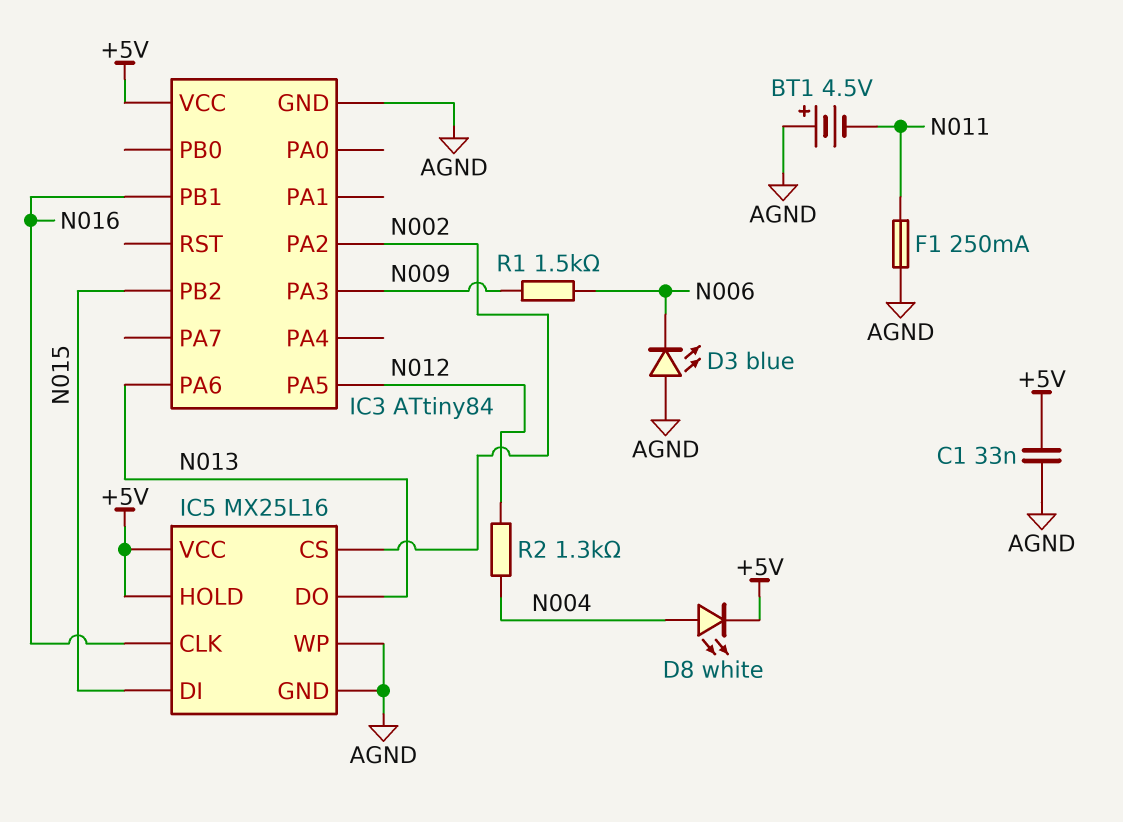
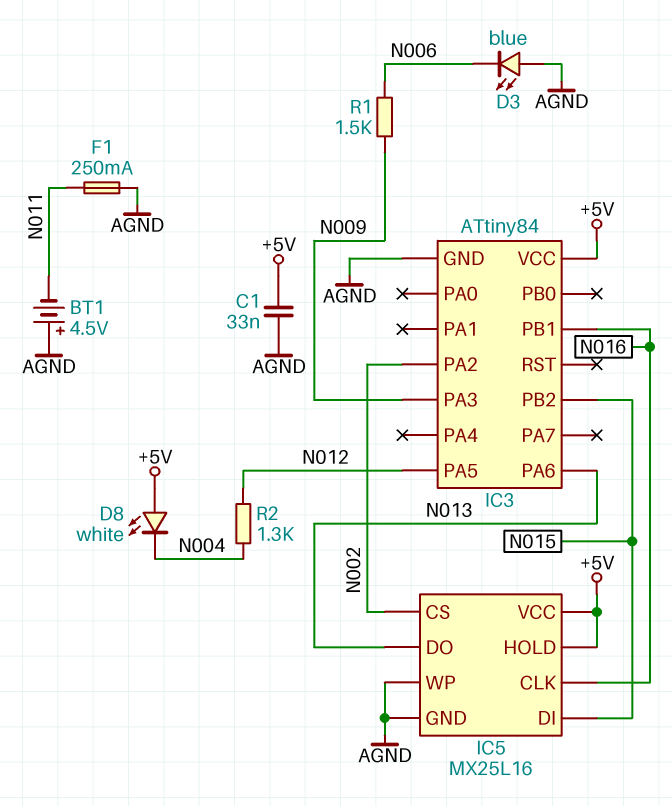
D8: LED white (A N004, K +5V) -> LED white (A +5V, K N004)

